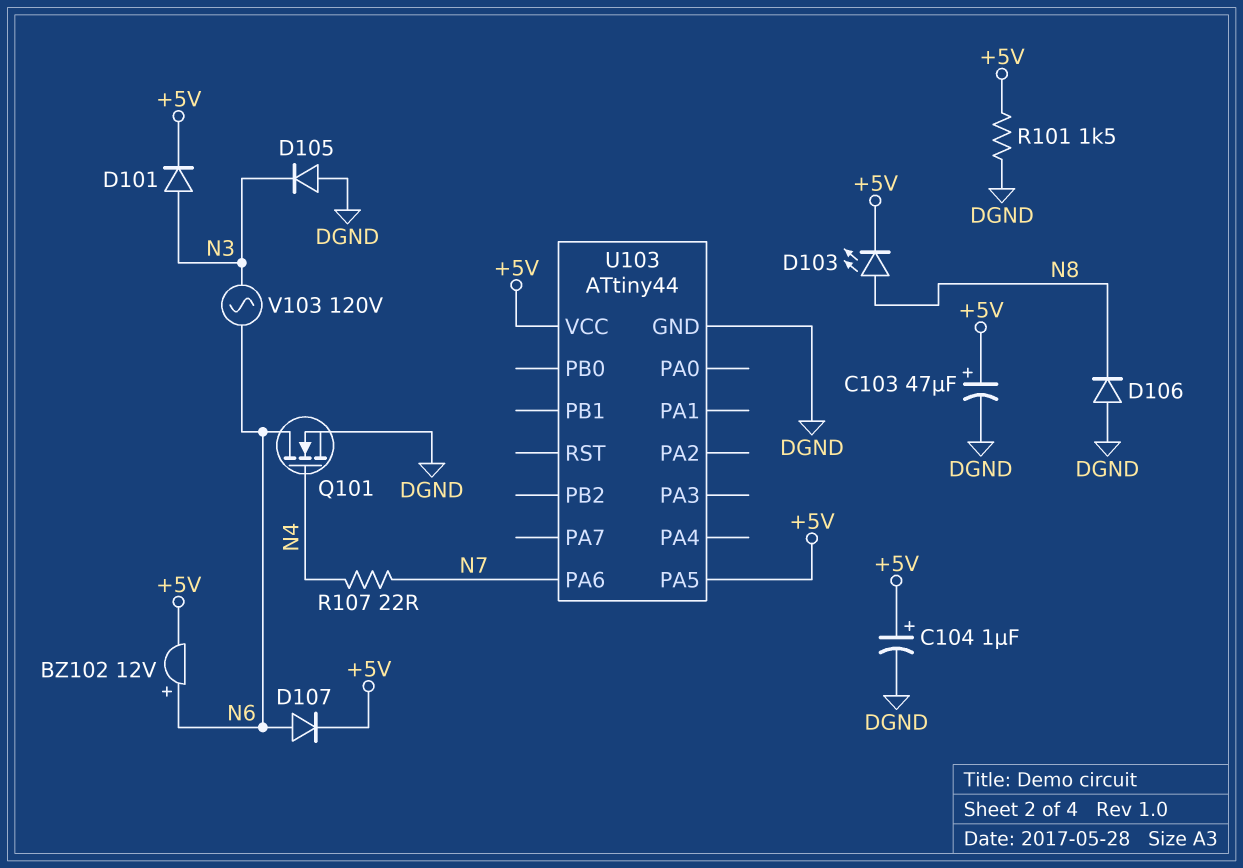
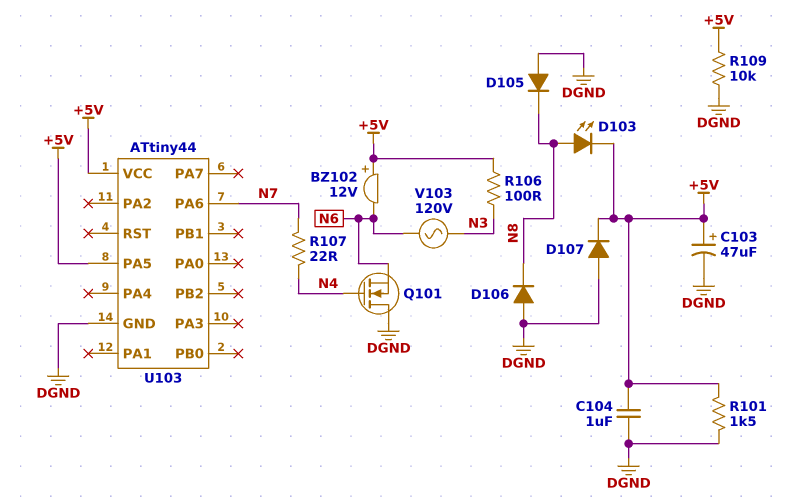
BZ102: buzzer 12V (plus N6, minus +5V) -> buzzer 12V (plus +5V, minus N6)
C104: 1uF (plus +5V, minus DGND) -> 1uF (+5V, DGND)
D101: diode (A N3, K +5V) -> none
D105: diode (A DGND, K N3) -> diode (A DGND, K N8)
D107: diode (A N6, K +5V) -> diode (A DGND, K +5V)
Q101: NMOS (G N4, D N6, S DGND) -> NMOS (G N4, D DGND, S N6)
R106: none -> 100 (+5V, N3)
R109: none -> 10k (+5V, DGND)

